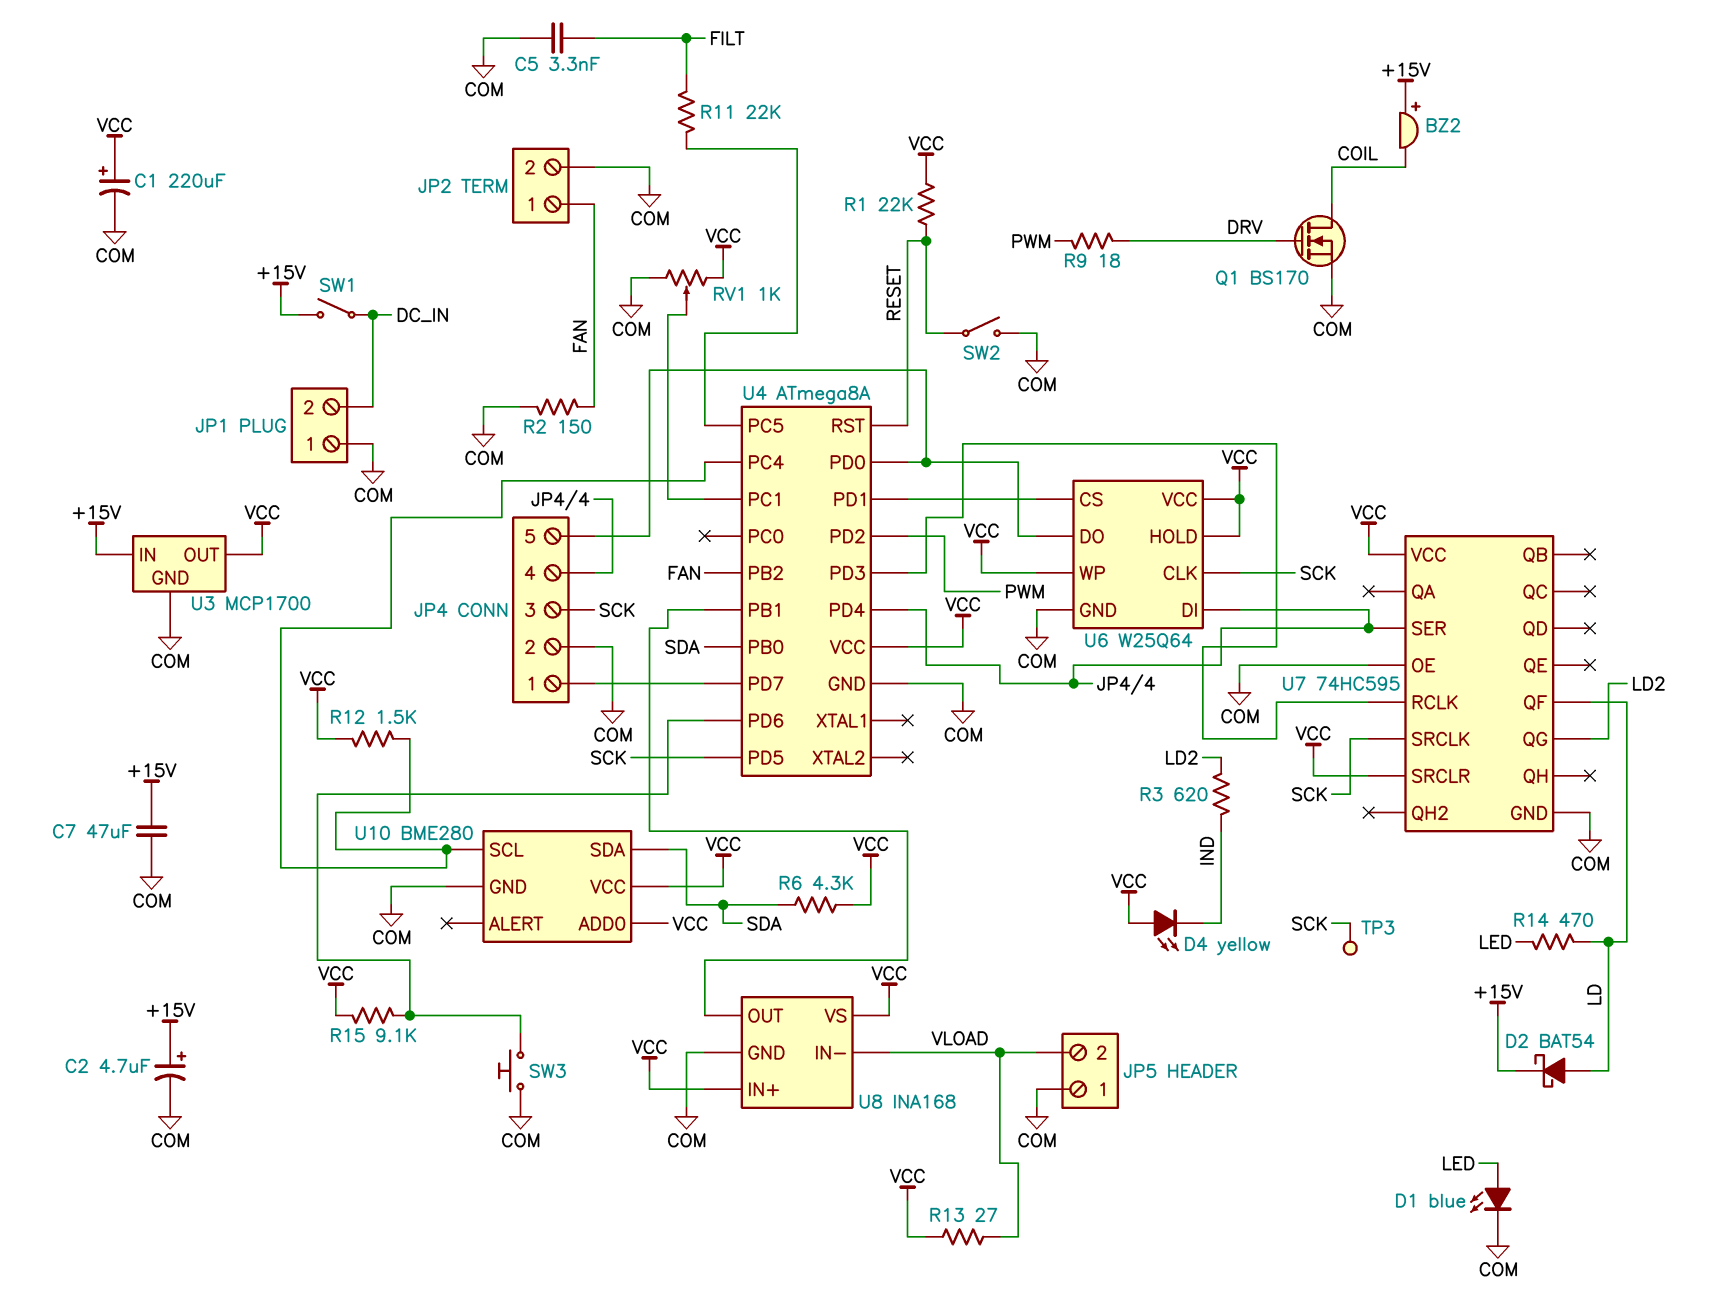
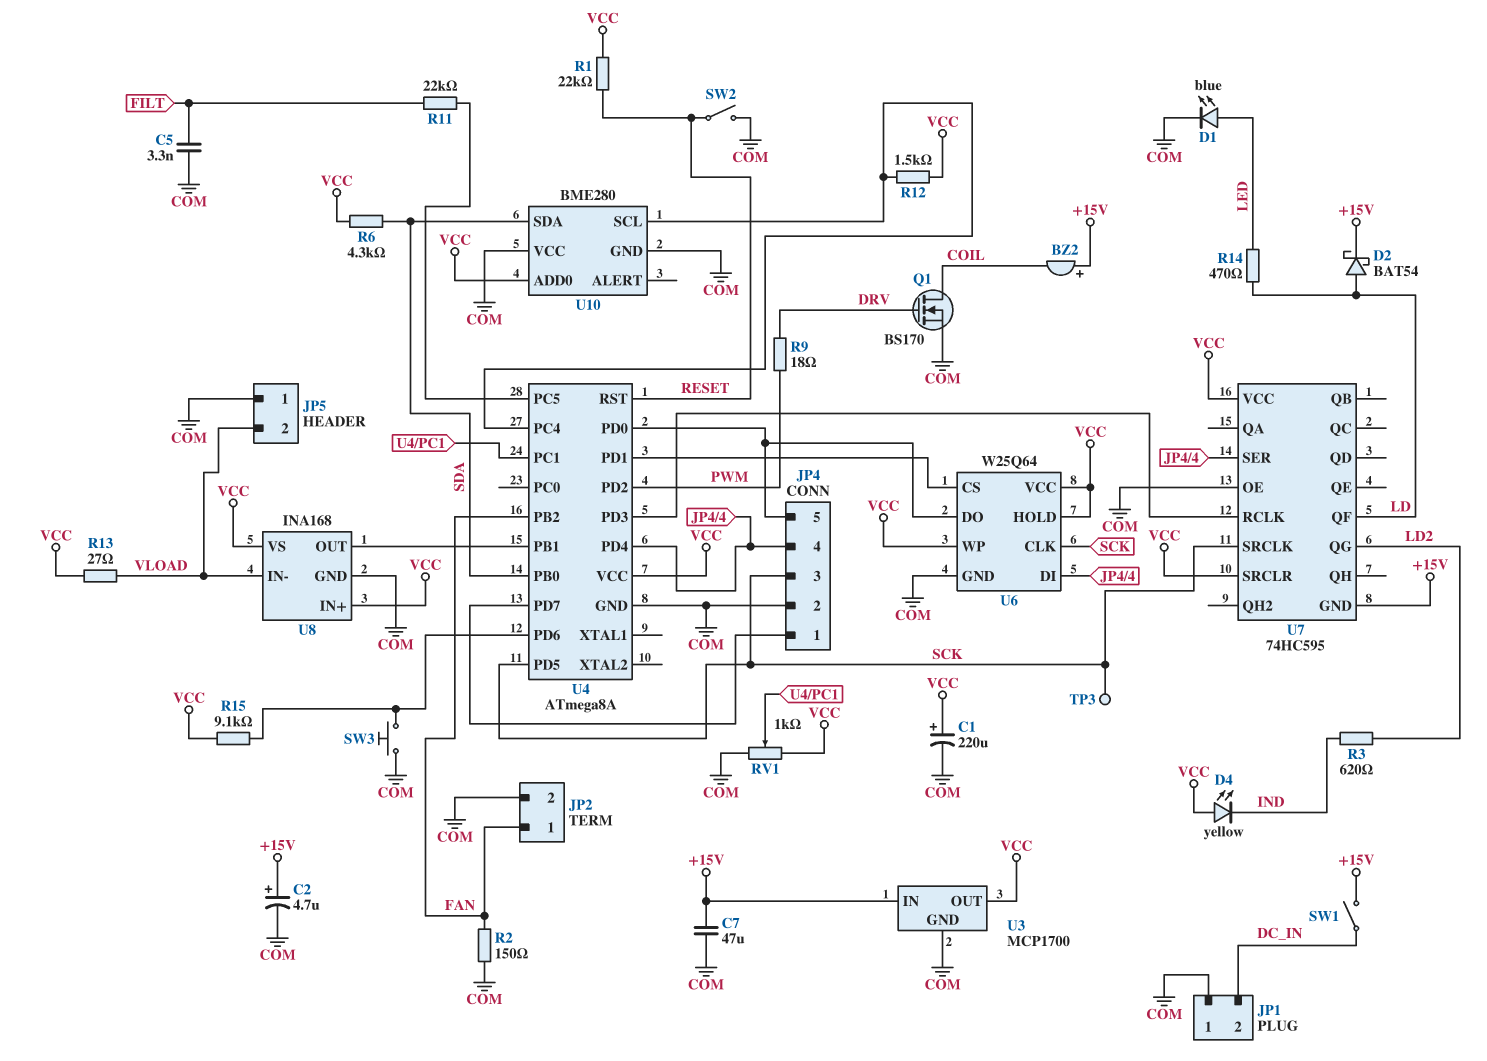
U7 pin GND: COM -> +15V
U10 pin VCC: VCC -> COM

